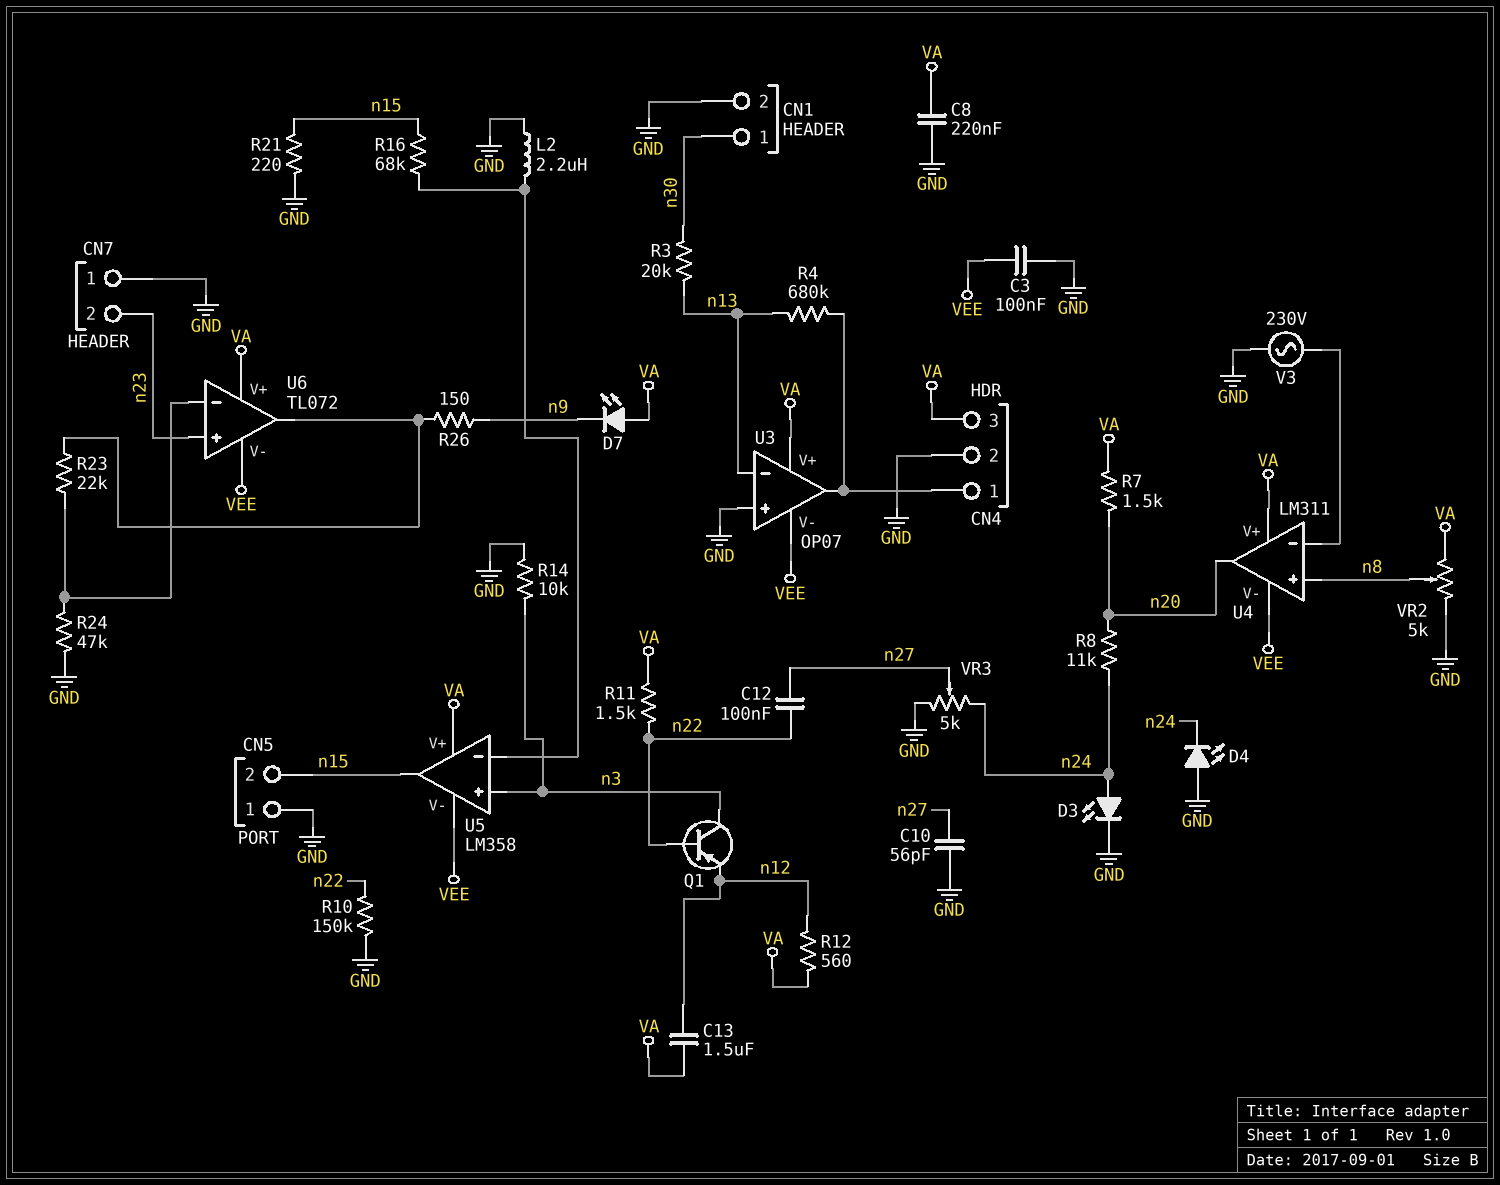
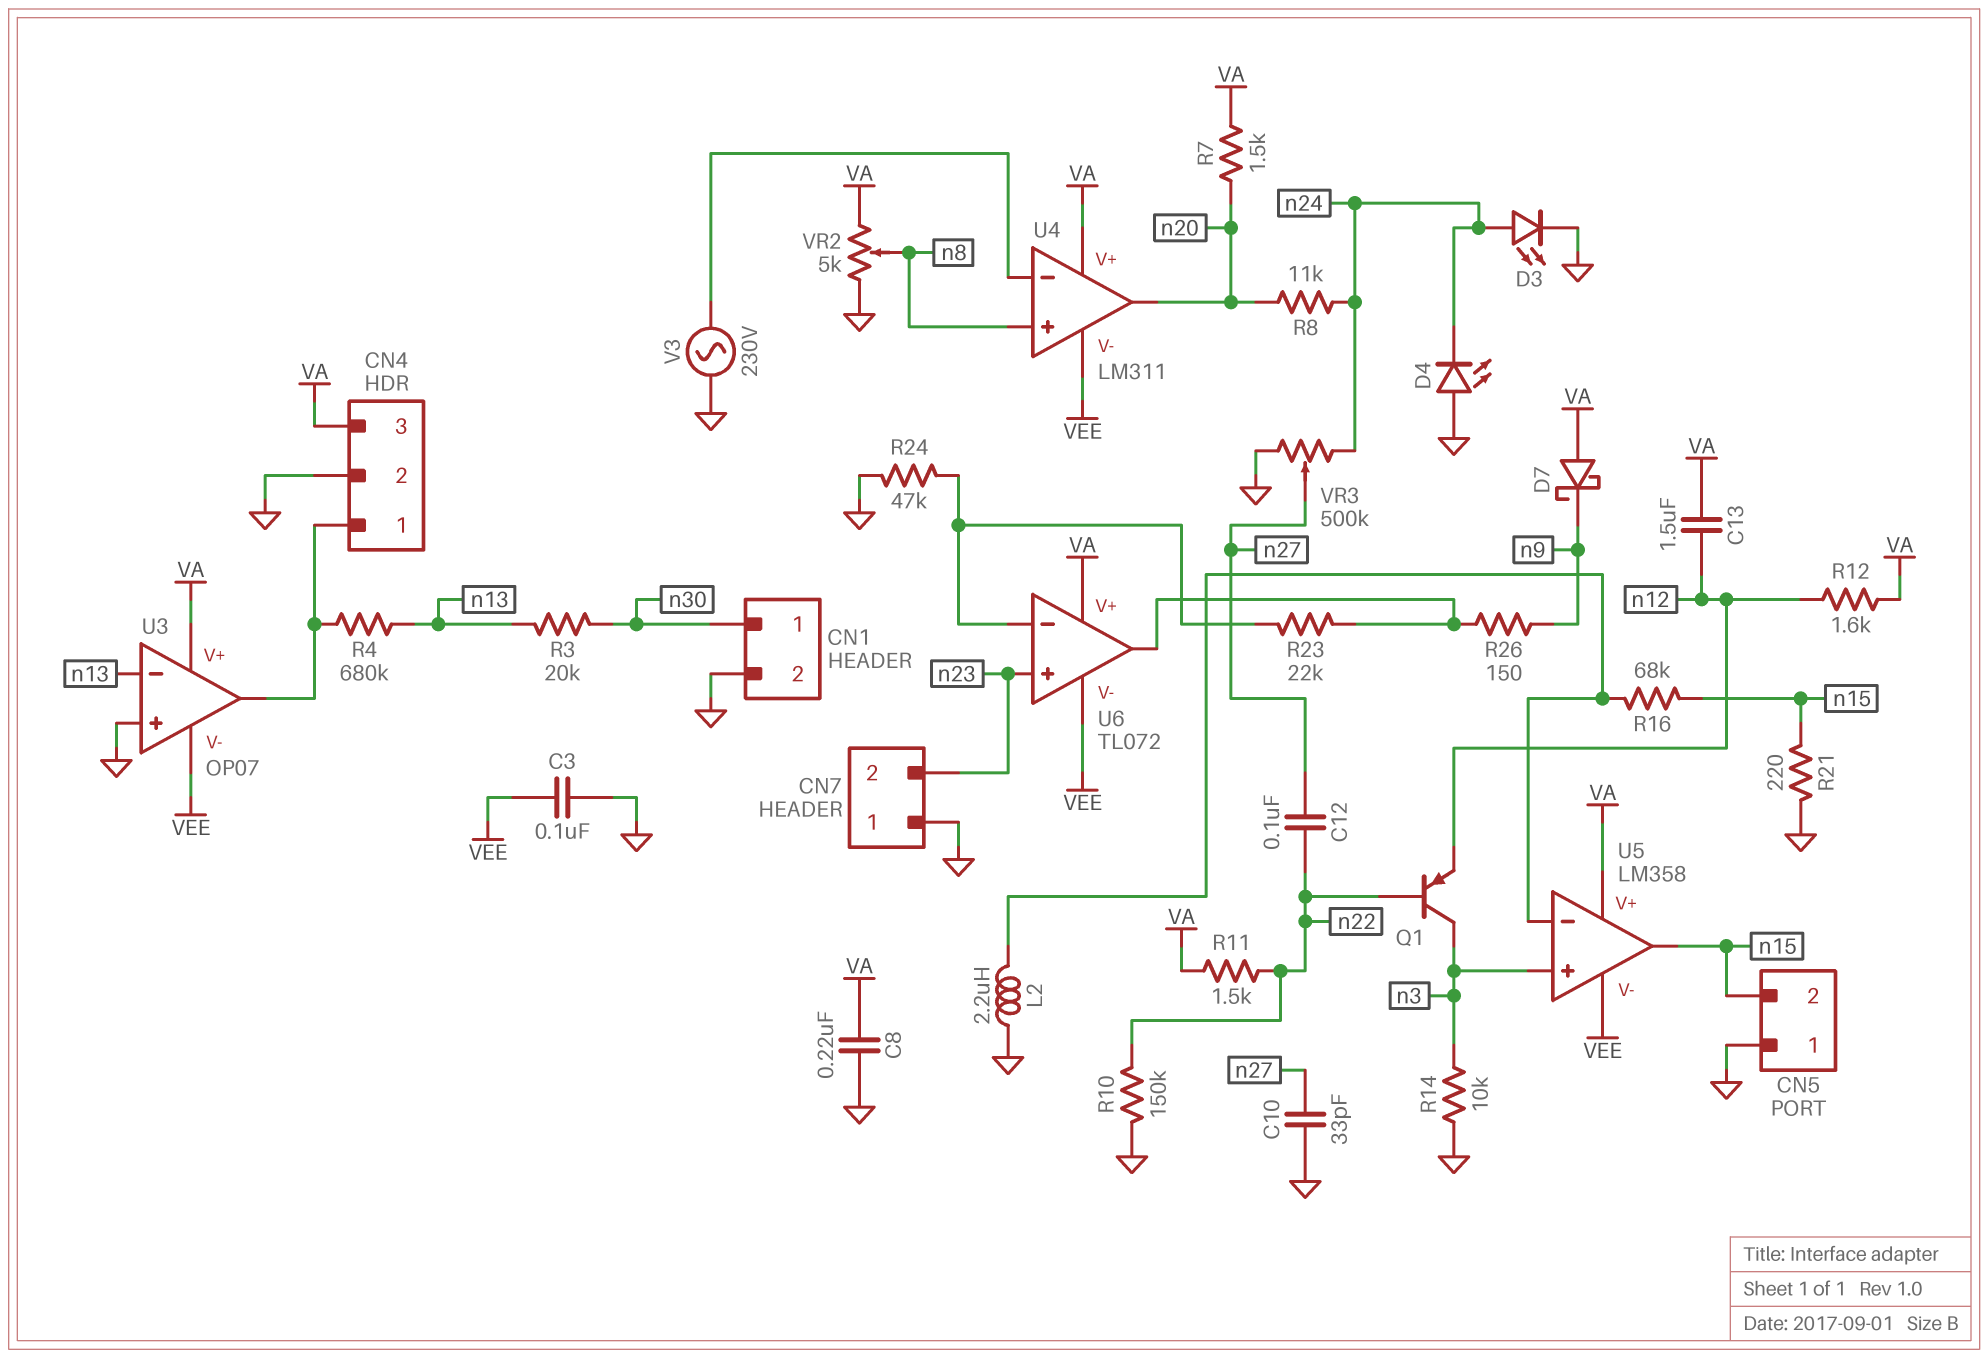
C10: 56pF (GND, n27) -> 33pF (GND, n27)
D7: LED (A VA, K n9) -> schottky (A VA, K n9)
R12: 560 (VA, n12) -> 1.6k (VA, n12)
VR3: 5k (GND, n24, wiper n27) -> 500k (GND, n24, wiper n27)

